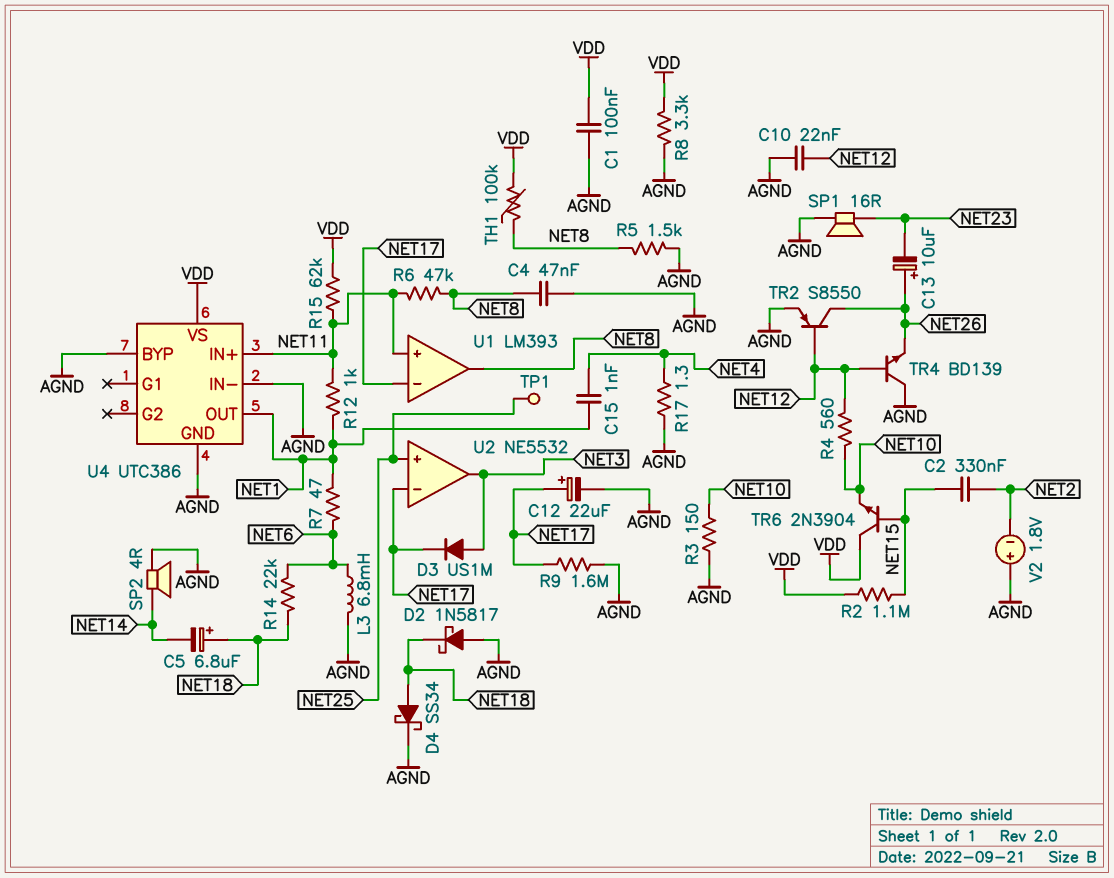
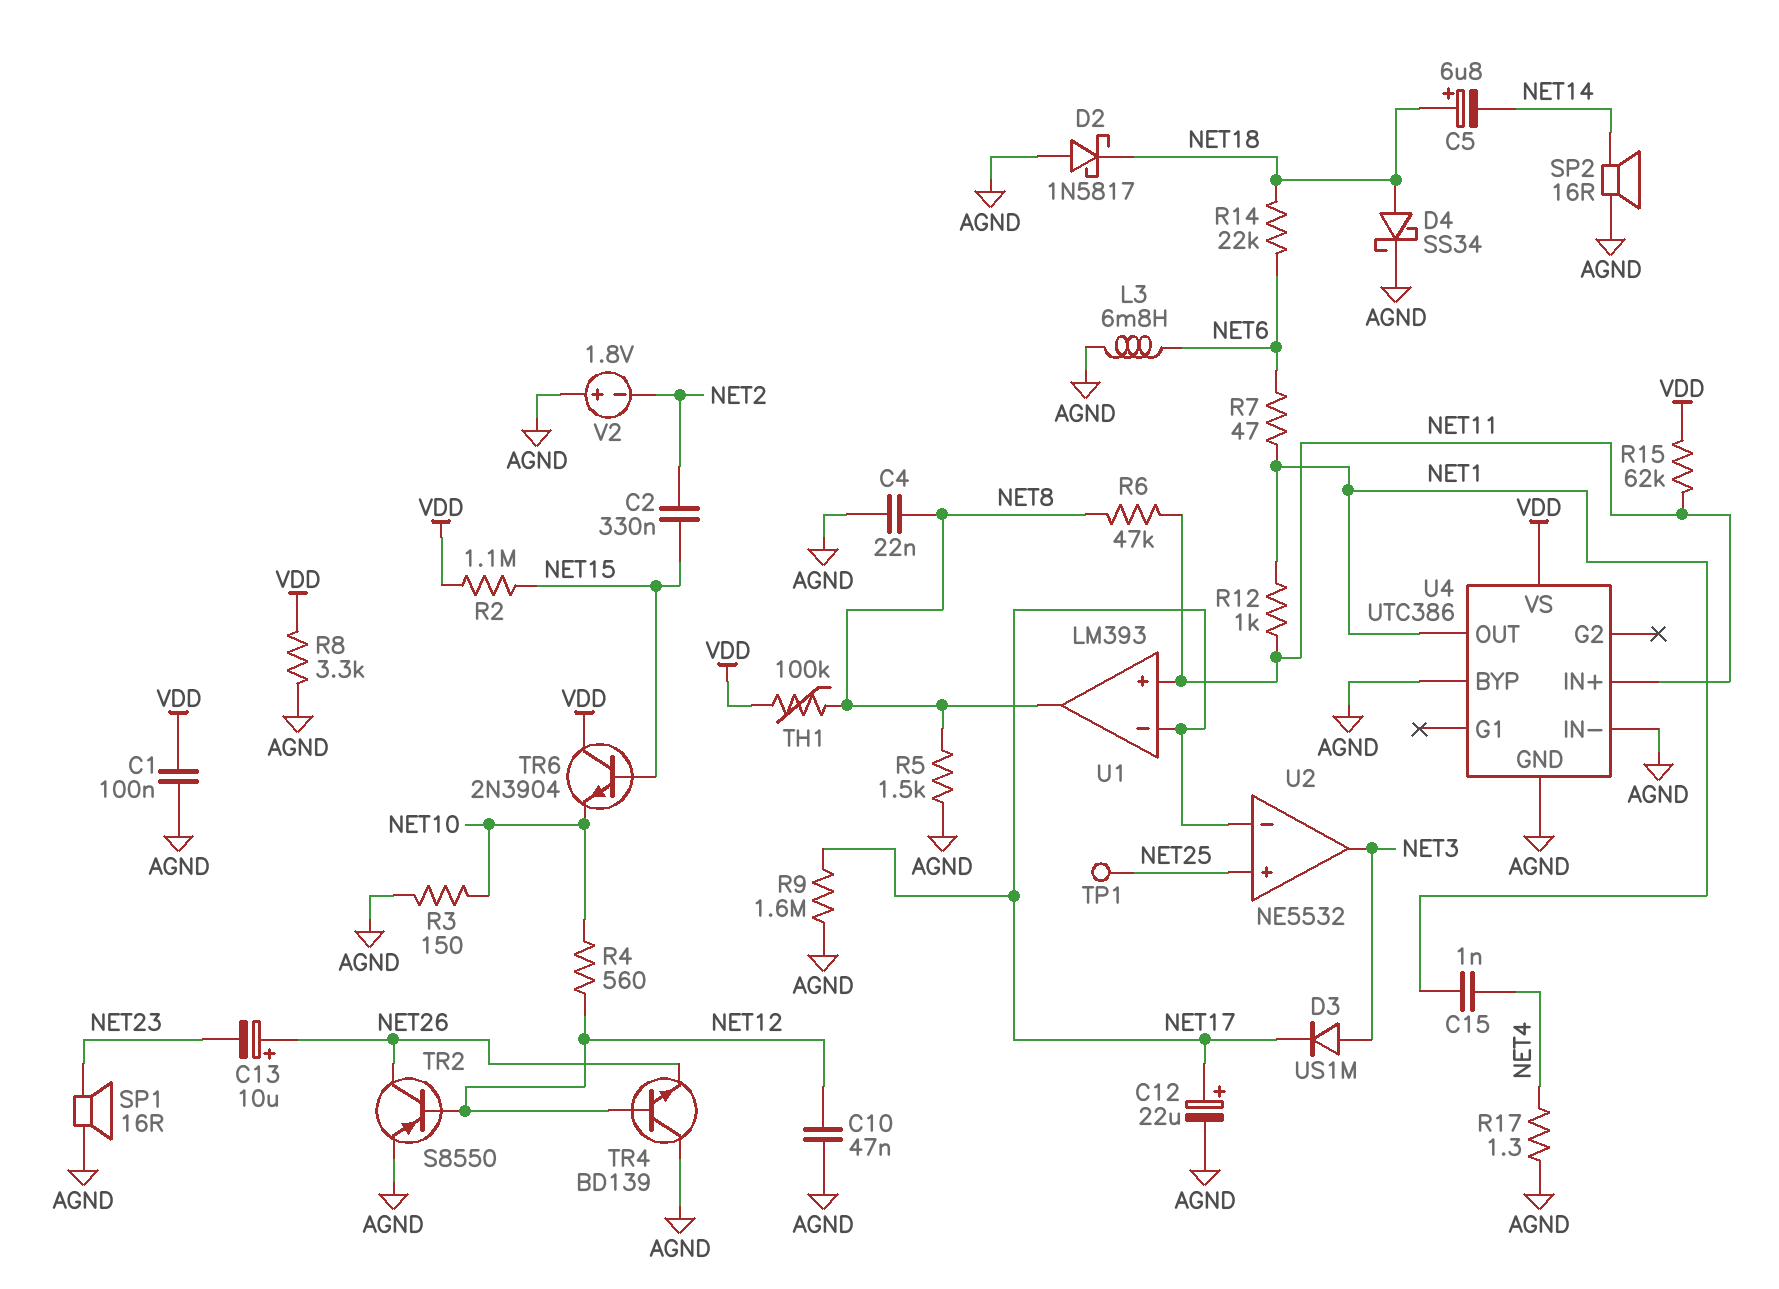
C4: 47nF (AGND, NET8) -> 22nF (AGND, NET8)
C10: 22nF (AGND, NET12) -> 47nF (AGND, NET12)
SP2: speaker 4R (AGND, NET14) -> speaker 16R (AGND, NET14)

